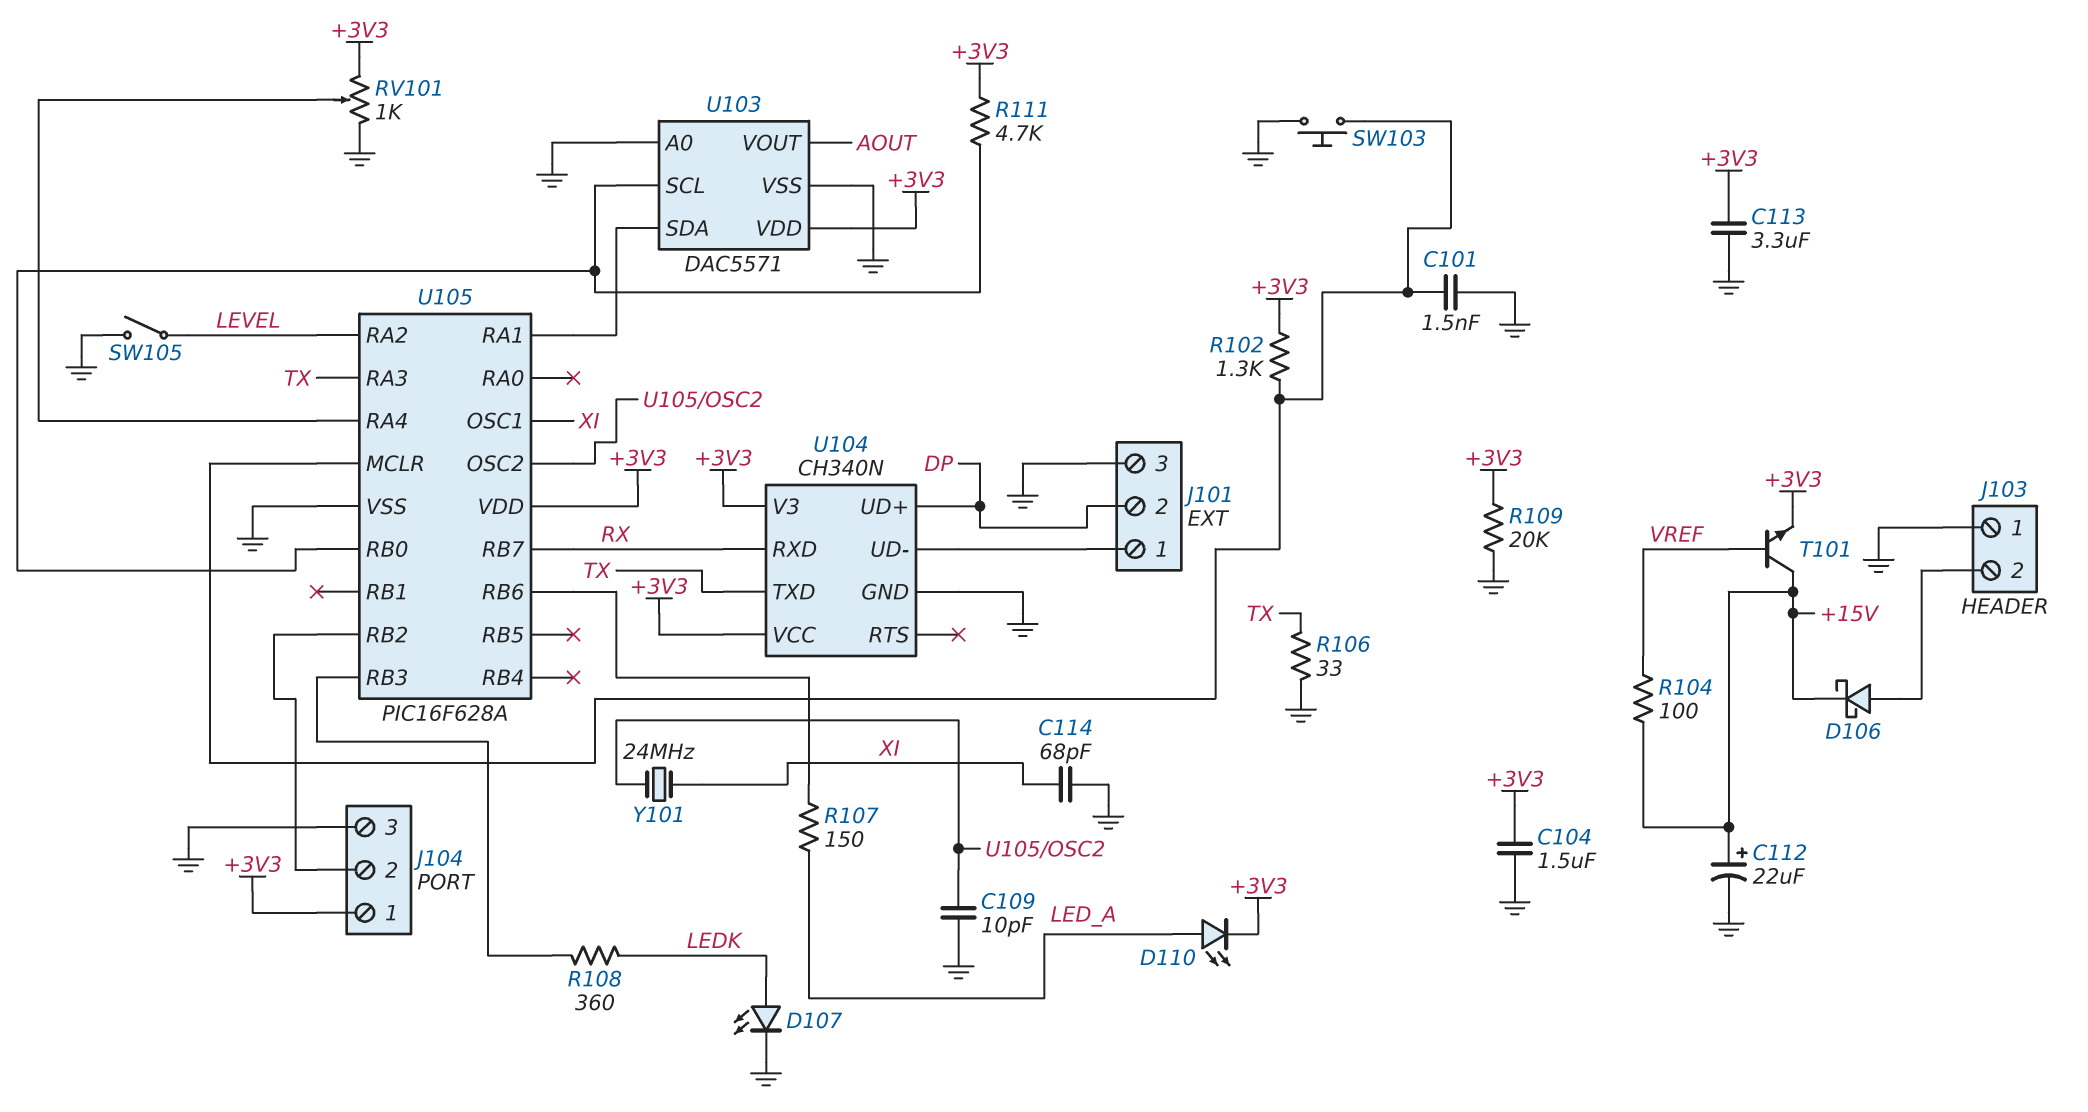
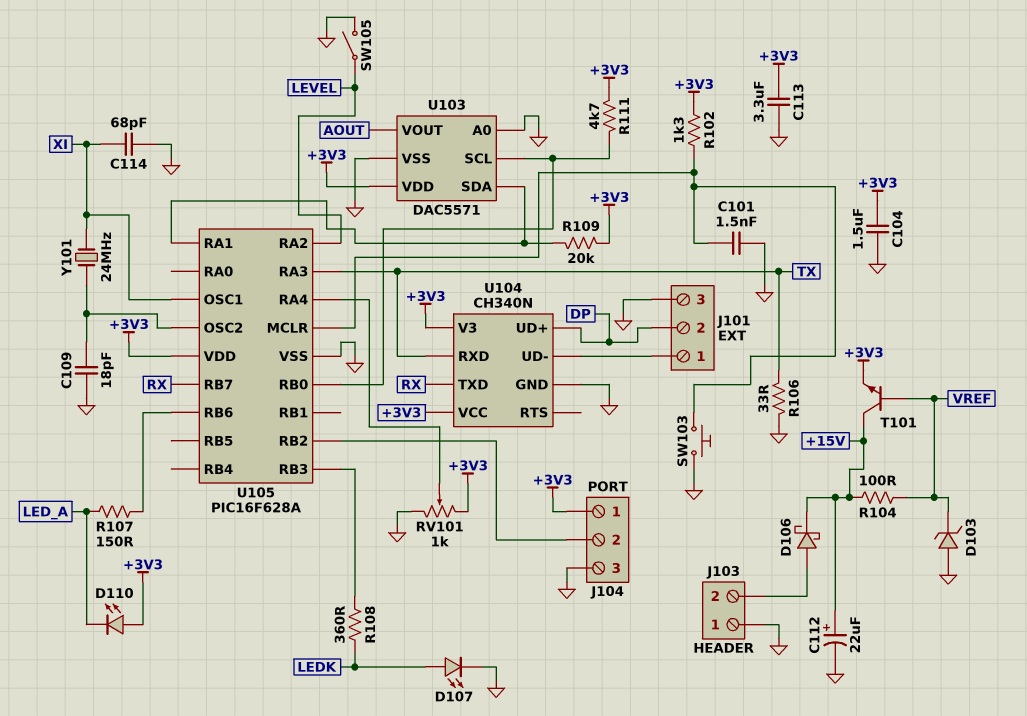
C109: 10pF (GND, U105/OSC2) -> 18pF (GND, U105/OSC2)
D103: none -> zener (A GND, K VREF)
D110: LED (A LED_A, K +3V3) -> LED (A +3V3, K LED_A)
R109: 20k (+3V3, GND) -> 20k (+3V3, U103/SDA)
U104 pin RXD: RX -> TX
U104 pin TXD: TX -> RX

